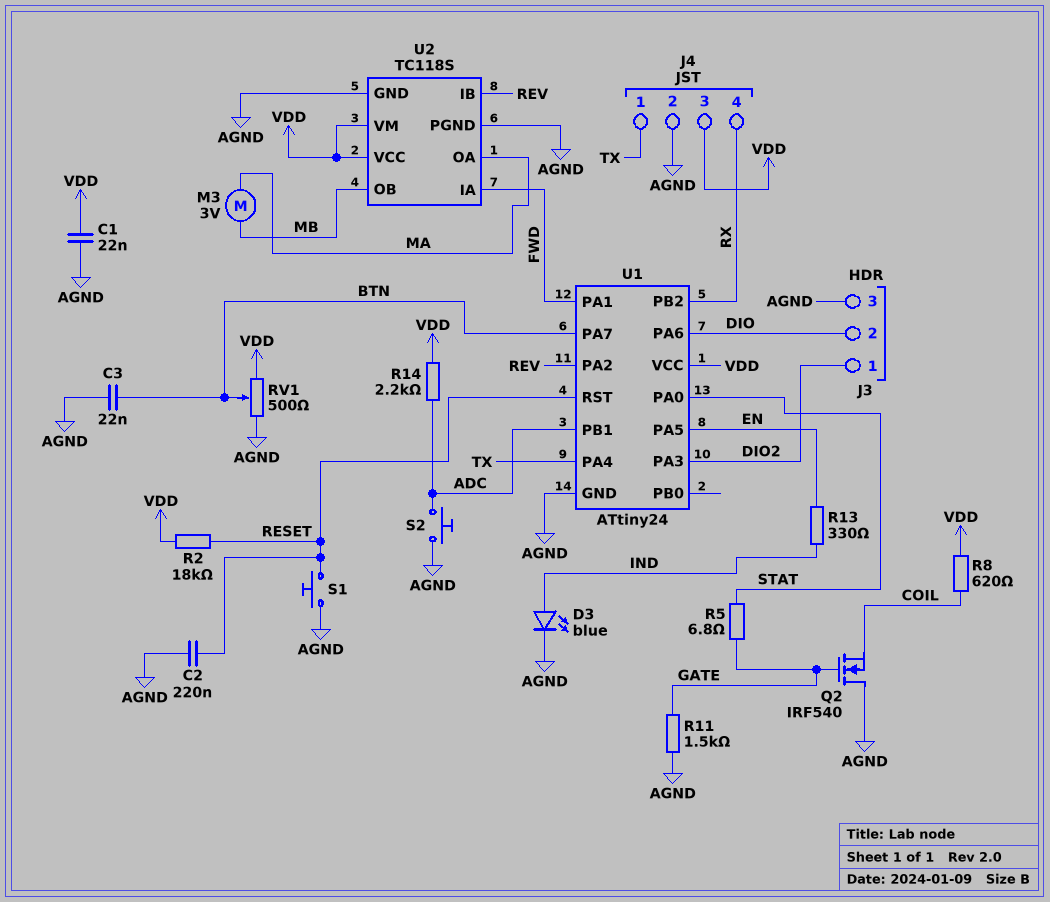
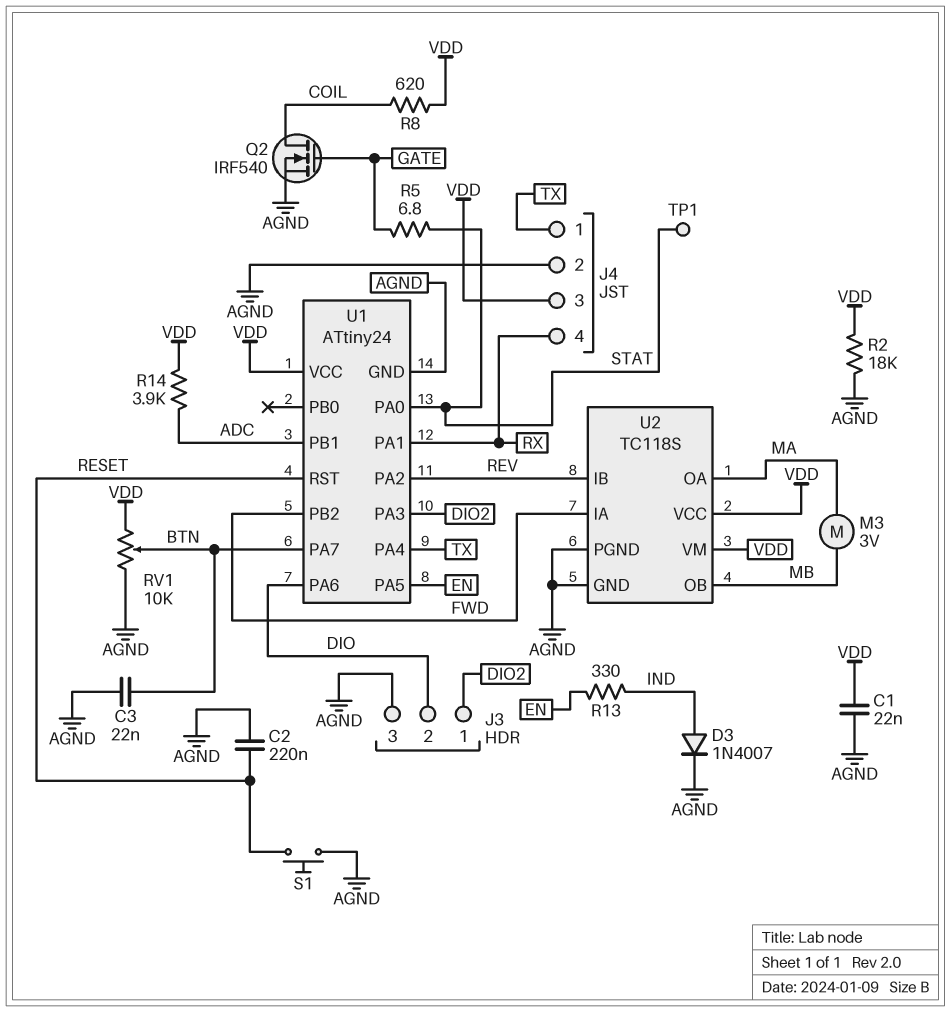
D3: LED blue (A IND, K AGND) -> diode 1N4007 (A IND, K AGND)
Q2: NMOS IRF540 (G GATE, D AGND, S COIL) -> NMOS IRF540 (G GATE, D COIL, S AGND)
R2: 18k (RESET, VDD) -> 18k (AGND, VDD)
R11: 1.5k (AGND, GATE) -> none
R14: 2.2k (ADC, VDD) -> 3.9k (ADC, VDD)
RV1: 500 (AGND, VDD, wiper BTN) -> 10k (AGND, VDD, wiper BTN)
S2: button (ADC, AGND) -> none
TP1: none -> test point (STAT)
U1 pin PA1: FWD -> RX
U1 pin PB2: RX -> FWD

